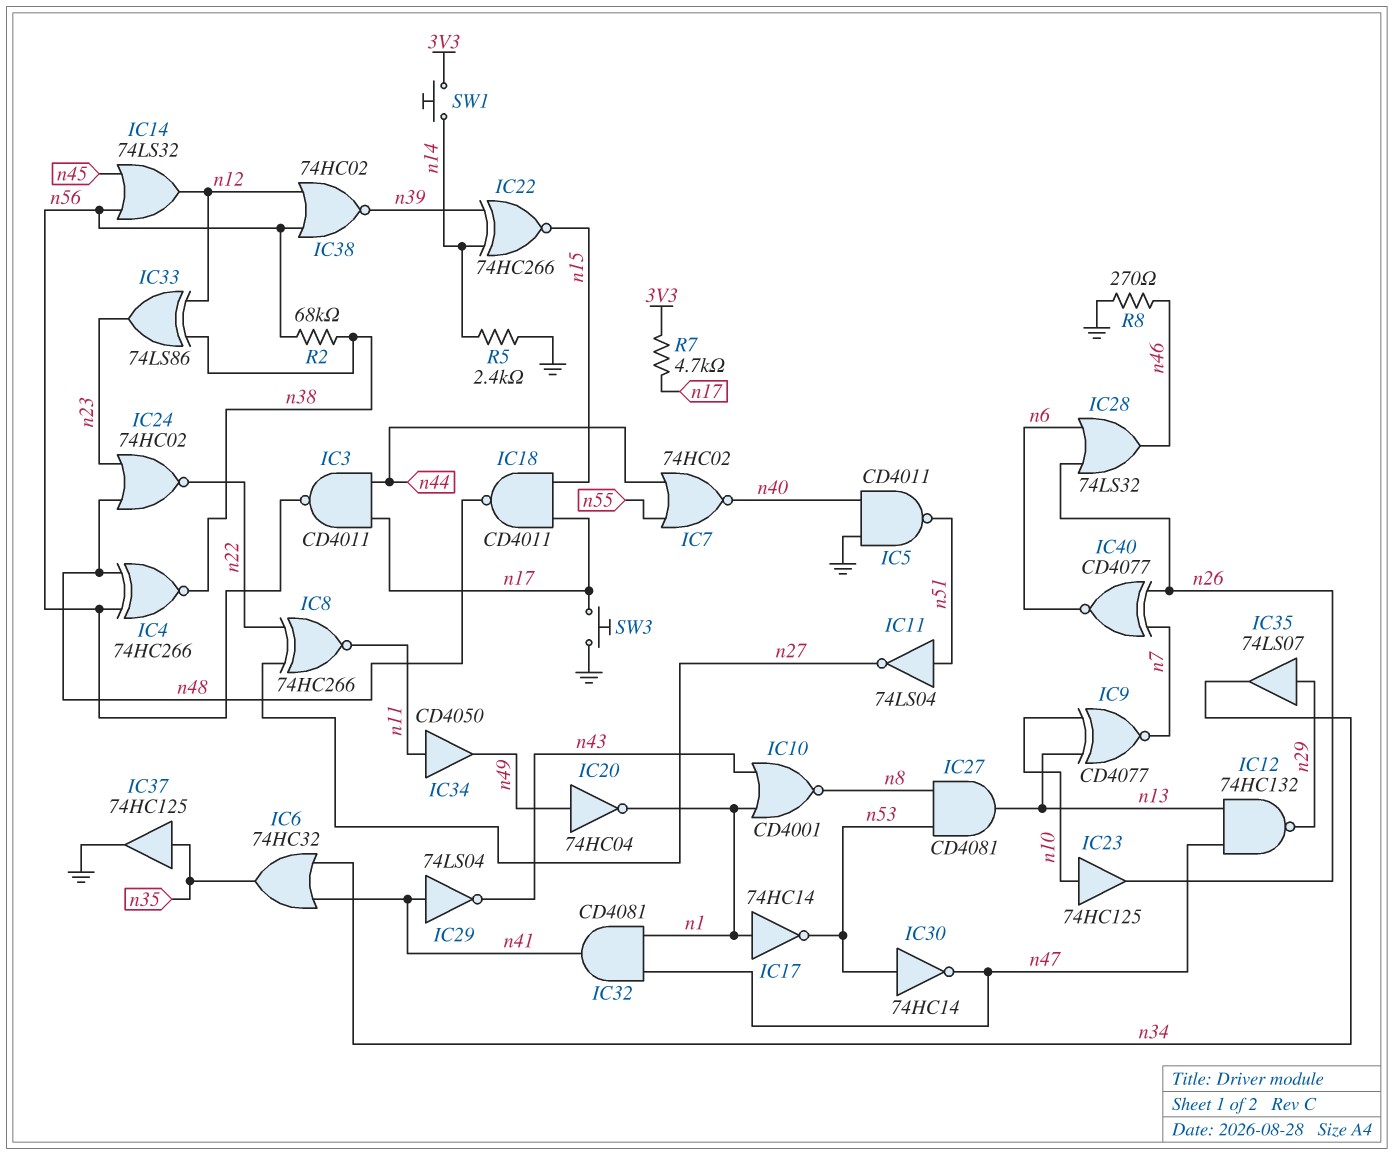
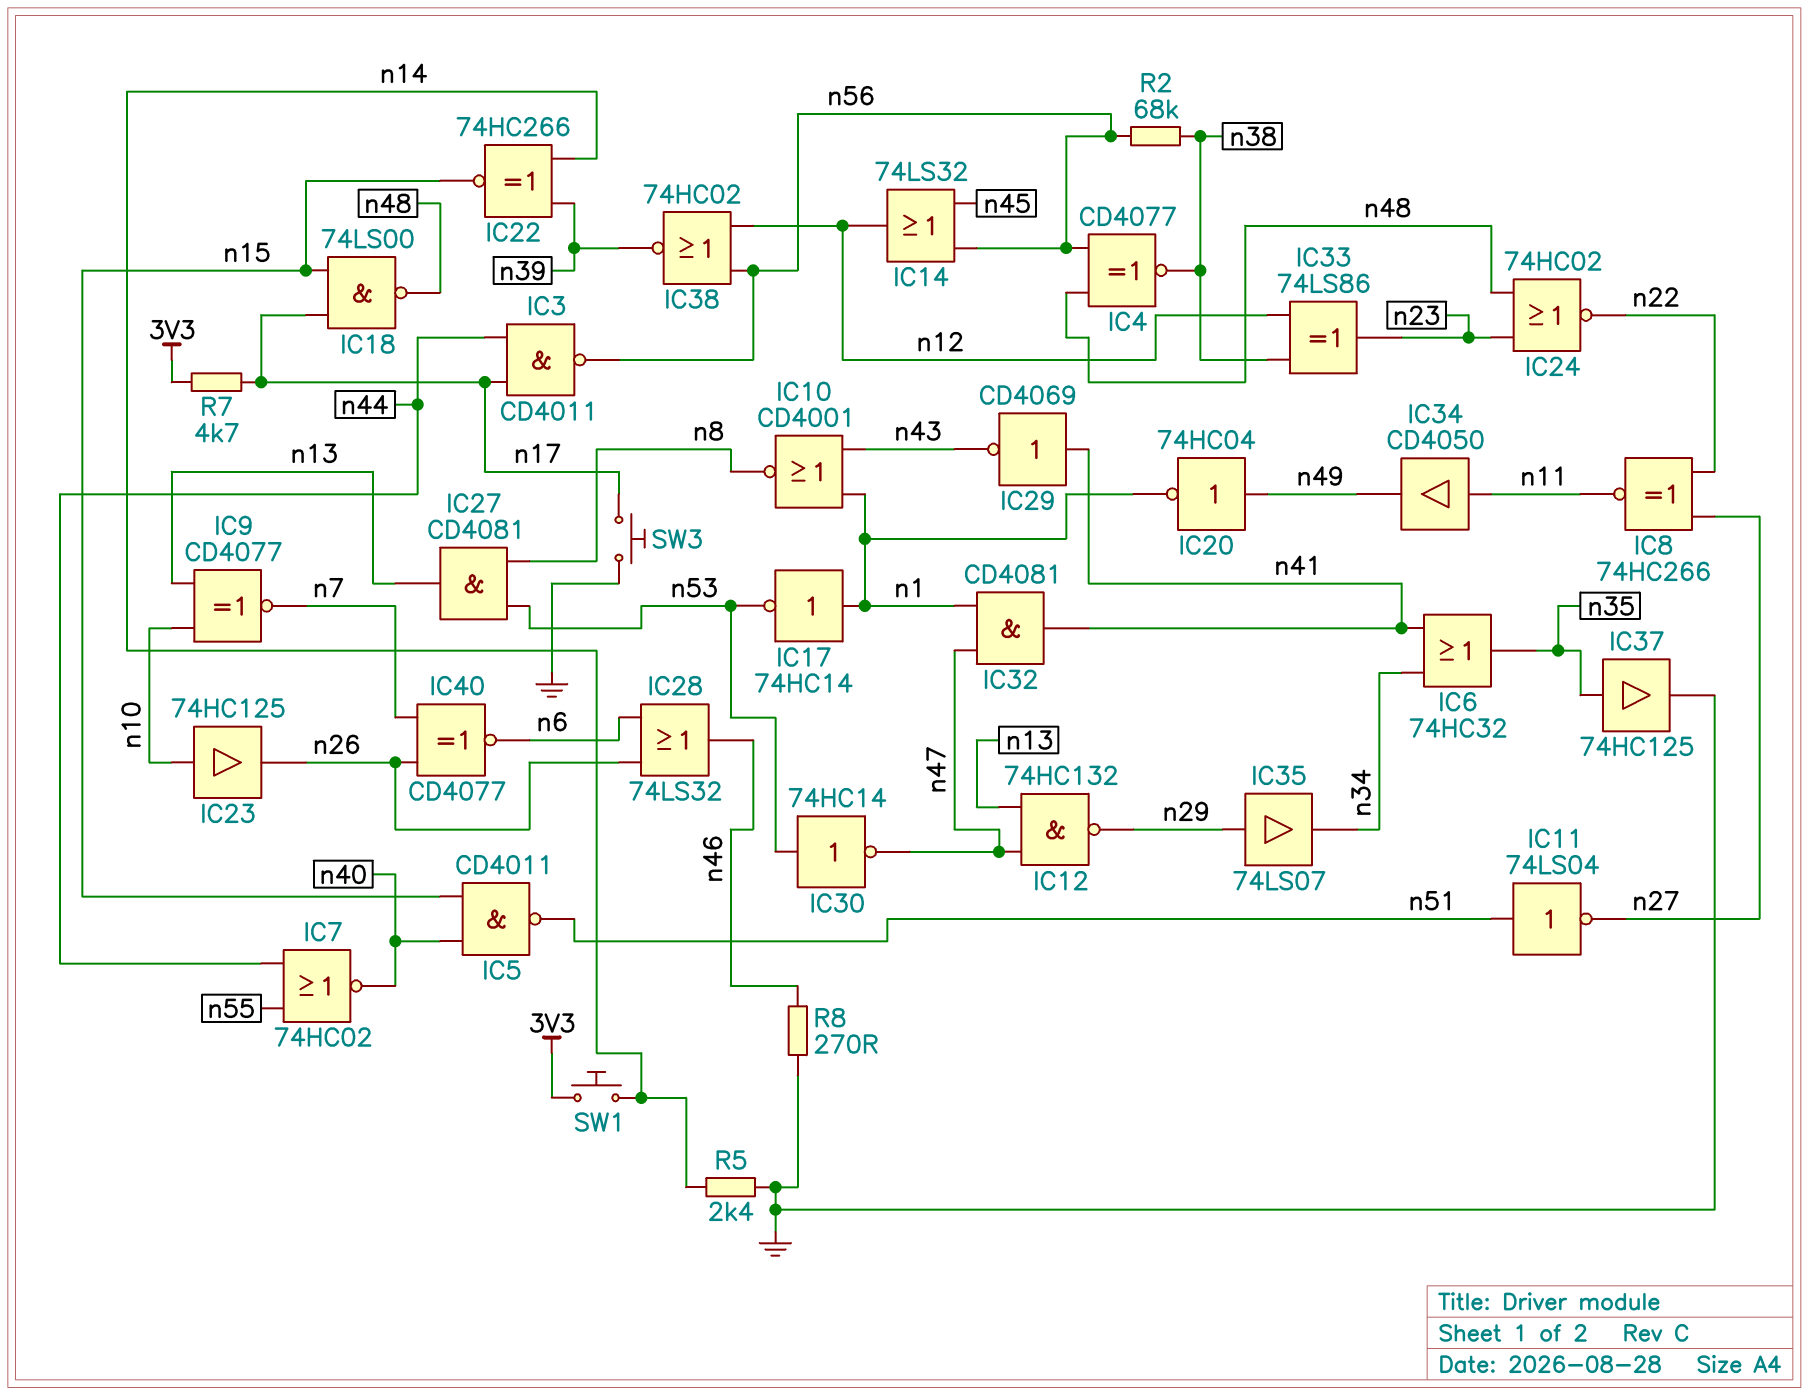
IC4: XNOR 74HC266 (in n48, in n56, out n38) -> XNOR CD4077 (in n48, in n56, out n38)
IC5: NAND CD4011 (in GND, in n40, out n51) -> NAND CD4011 (in n15, in n40, out n51)
IC18: NAND CD4011 (in n15, in n17, out n48) -> NAND 74LS00 (in n15, in n17, out n48)
IC29: NOT 74LS04 (in n41, out n43) -> NOT CD4069 (in n41, out n43)

